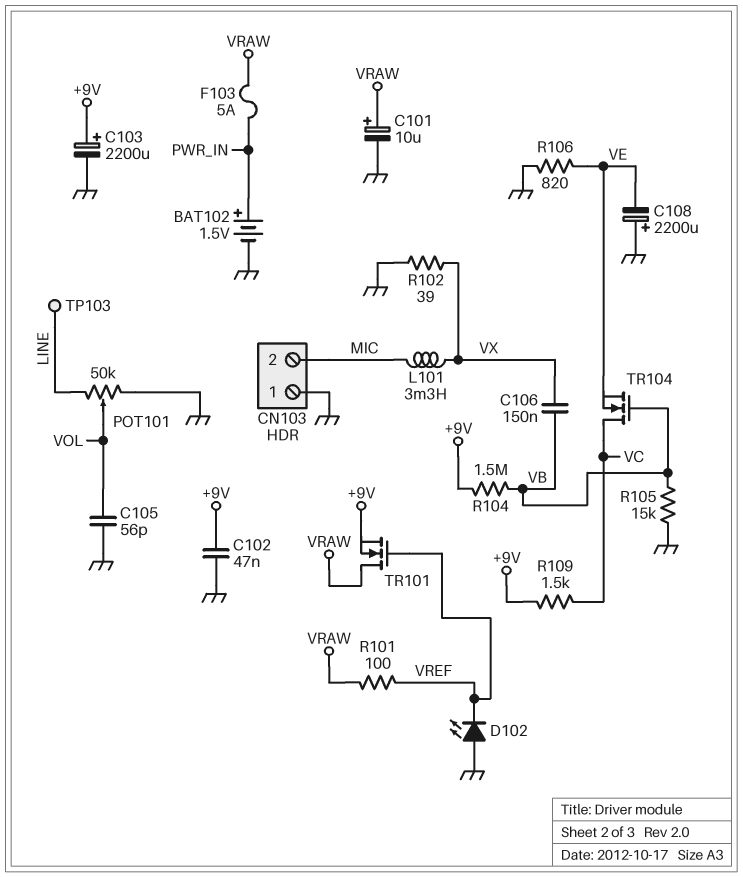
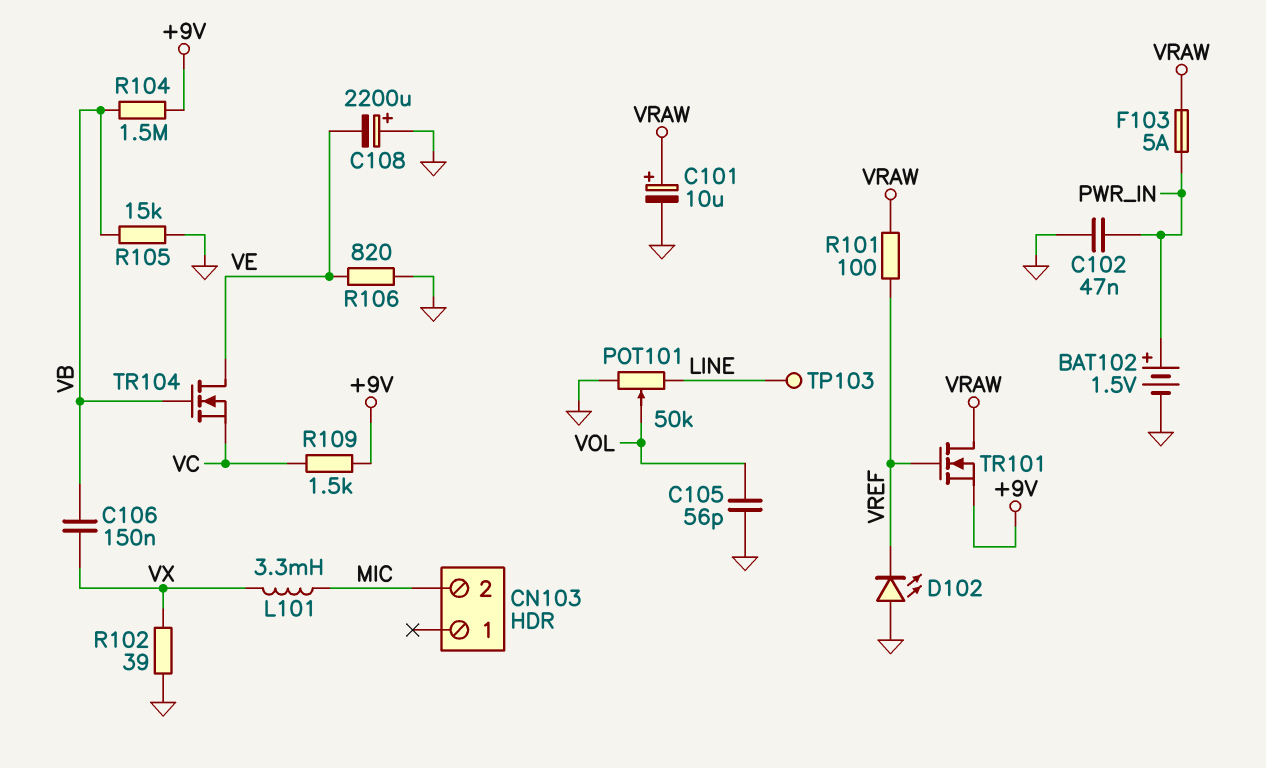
C102: 47nF (+9V, GND) -> 47nF (GND, PWR_IN)
C103: 2200uF (plus +9V, minus GND) -> none
CN103 pin 1: GND -> none
TR104: NMOS (G VB, D VC, S VE) -> NMOS (G VB, D VE, S VC)

